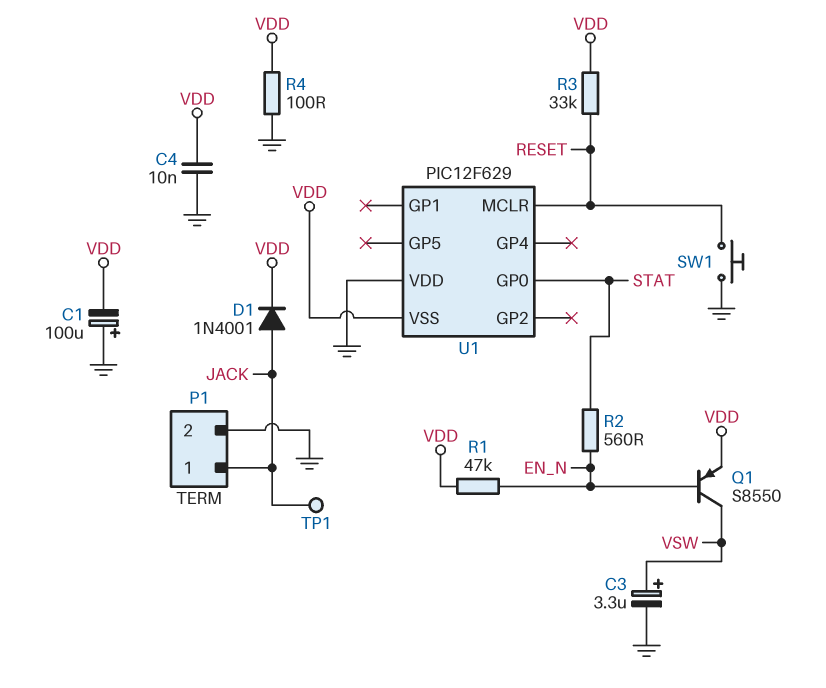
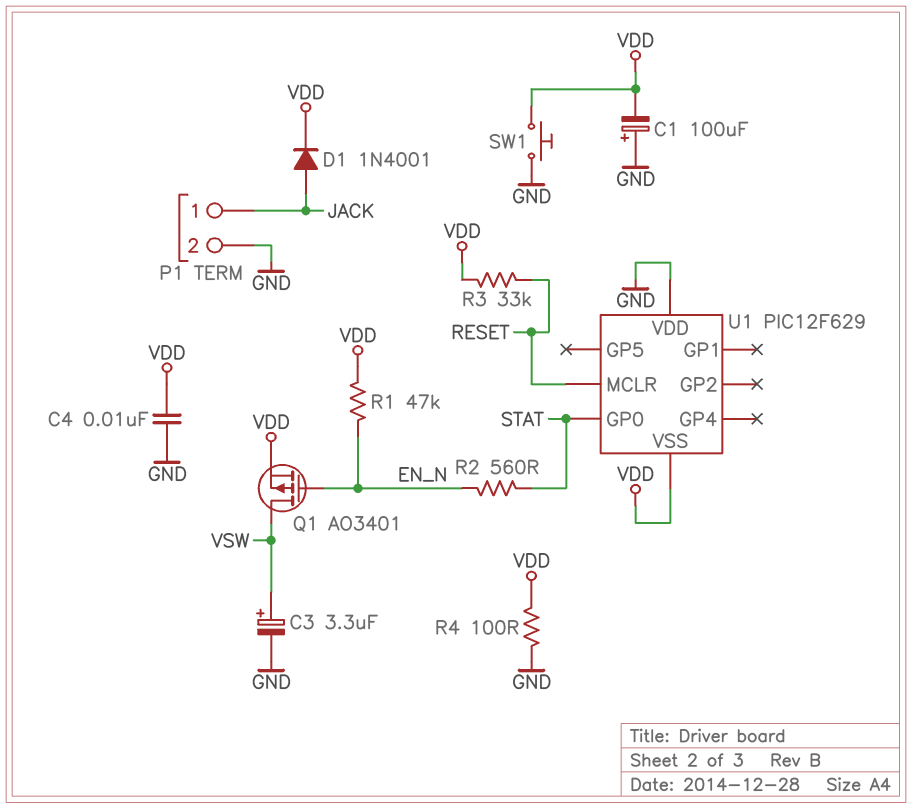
Q1: PNP S8550 (B EN_N, C VSW, E VDD) -> PMOS AO3401 (G EN_N, D VSW, S VDD)
SW1: button (GND, RESET) -> button (GND, VDD)
TP1: test point (JACK) -> none

